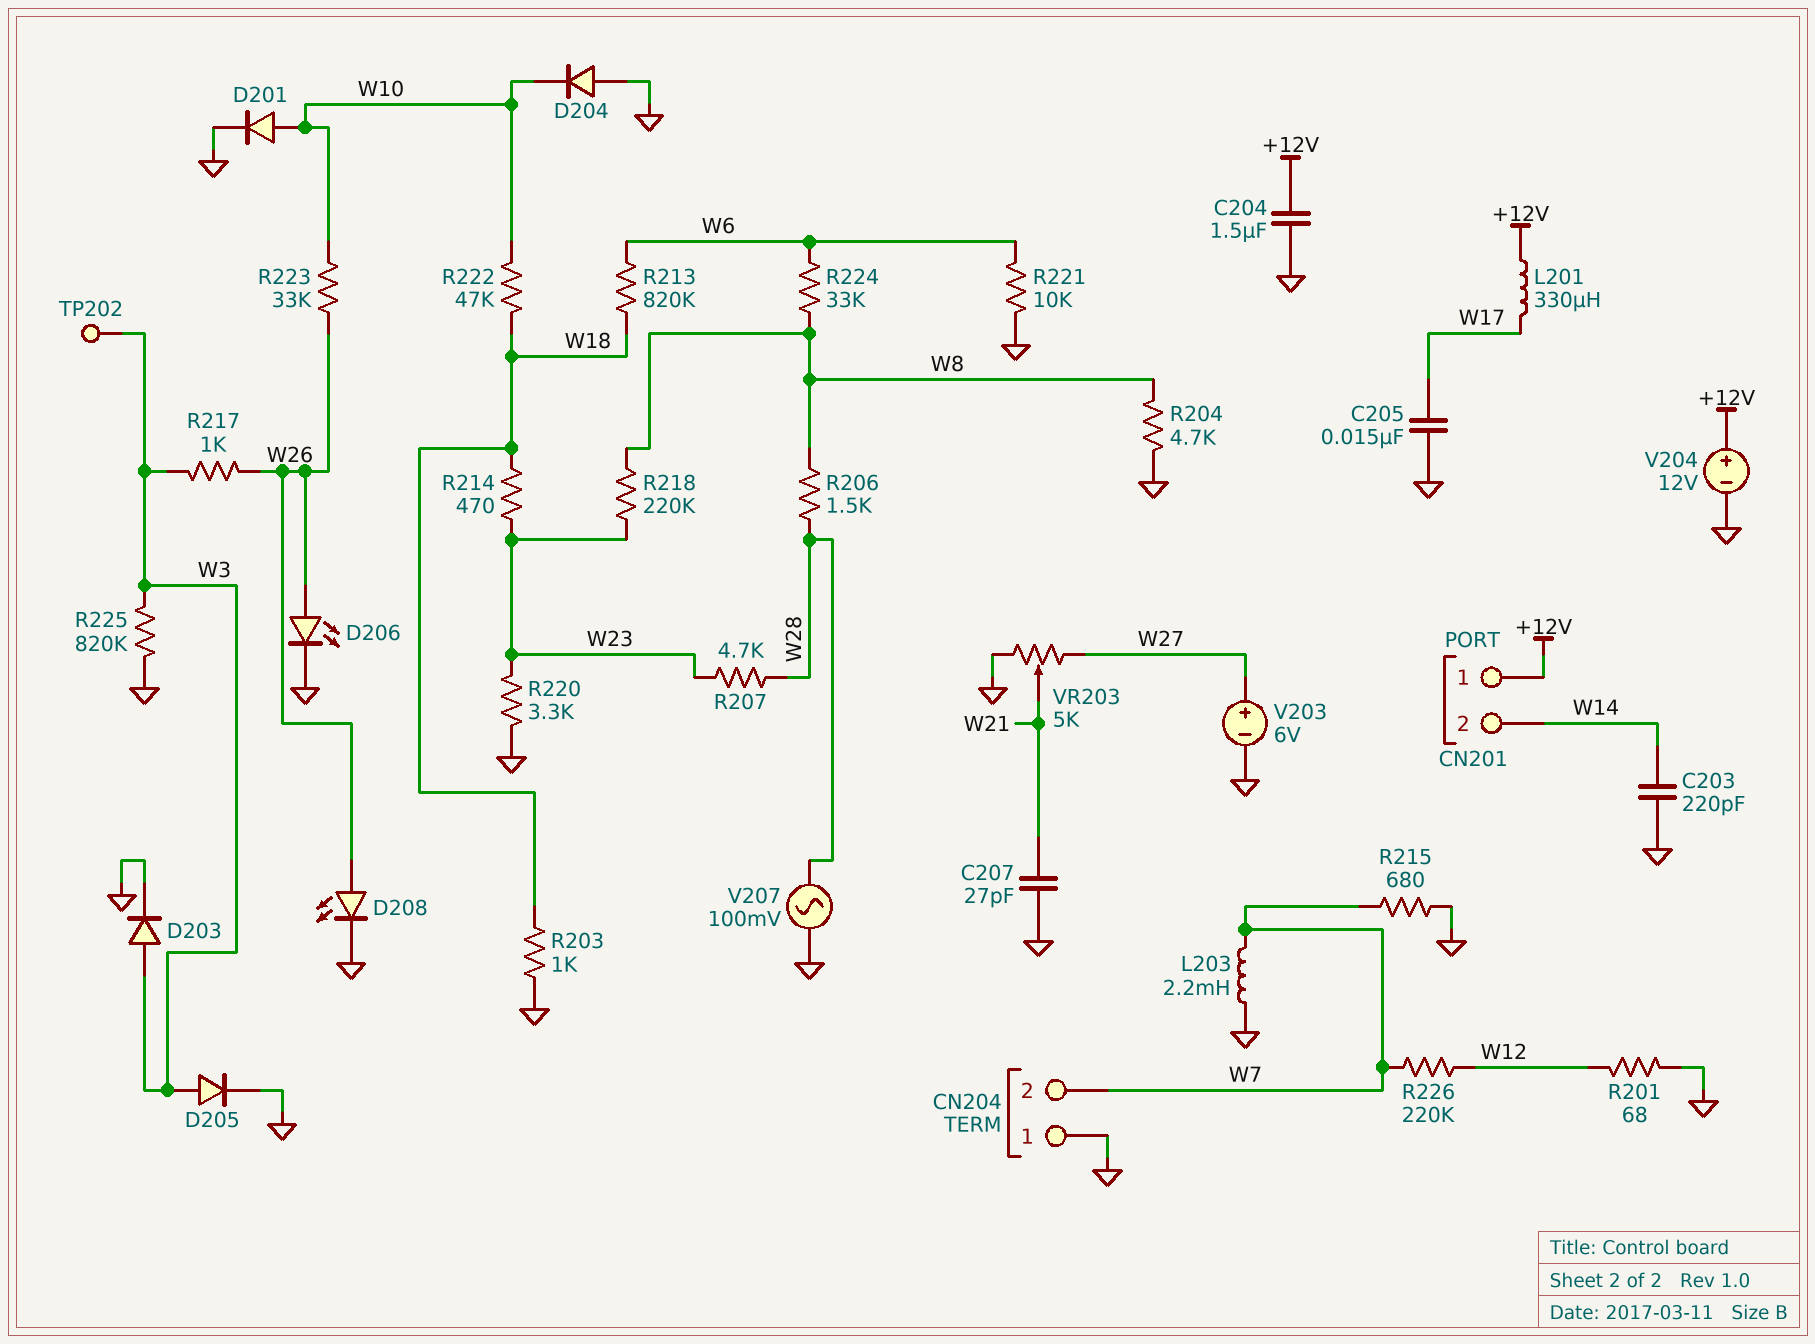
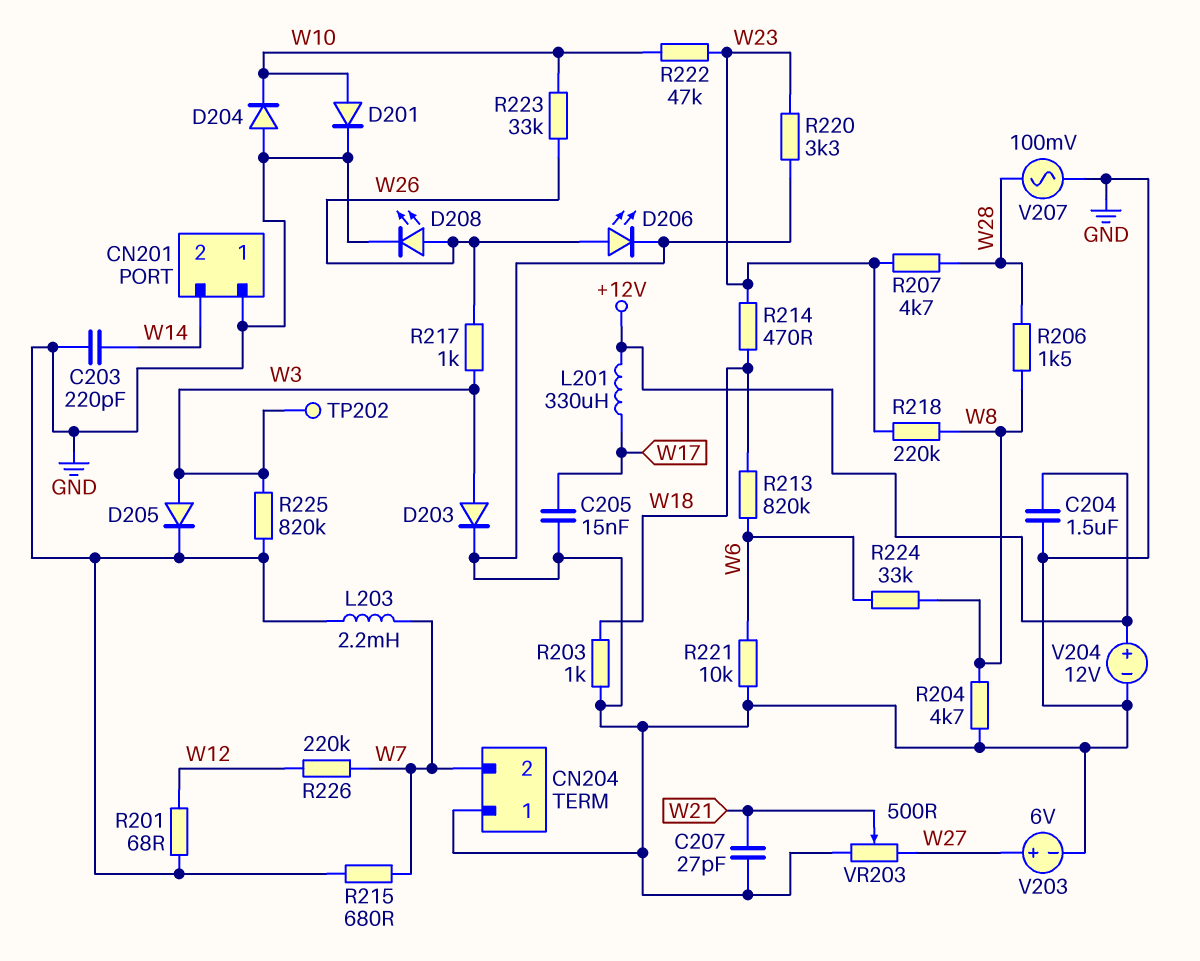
CN201 pin 1: +12V -> GND
R222: 47k (W10, W18) -> 47k (W10, W23)
VR203: 5k (GND, W27, wiper W21) -> 500 (GND, W27, wiper W21)

